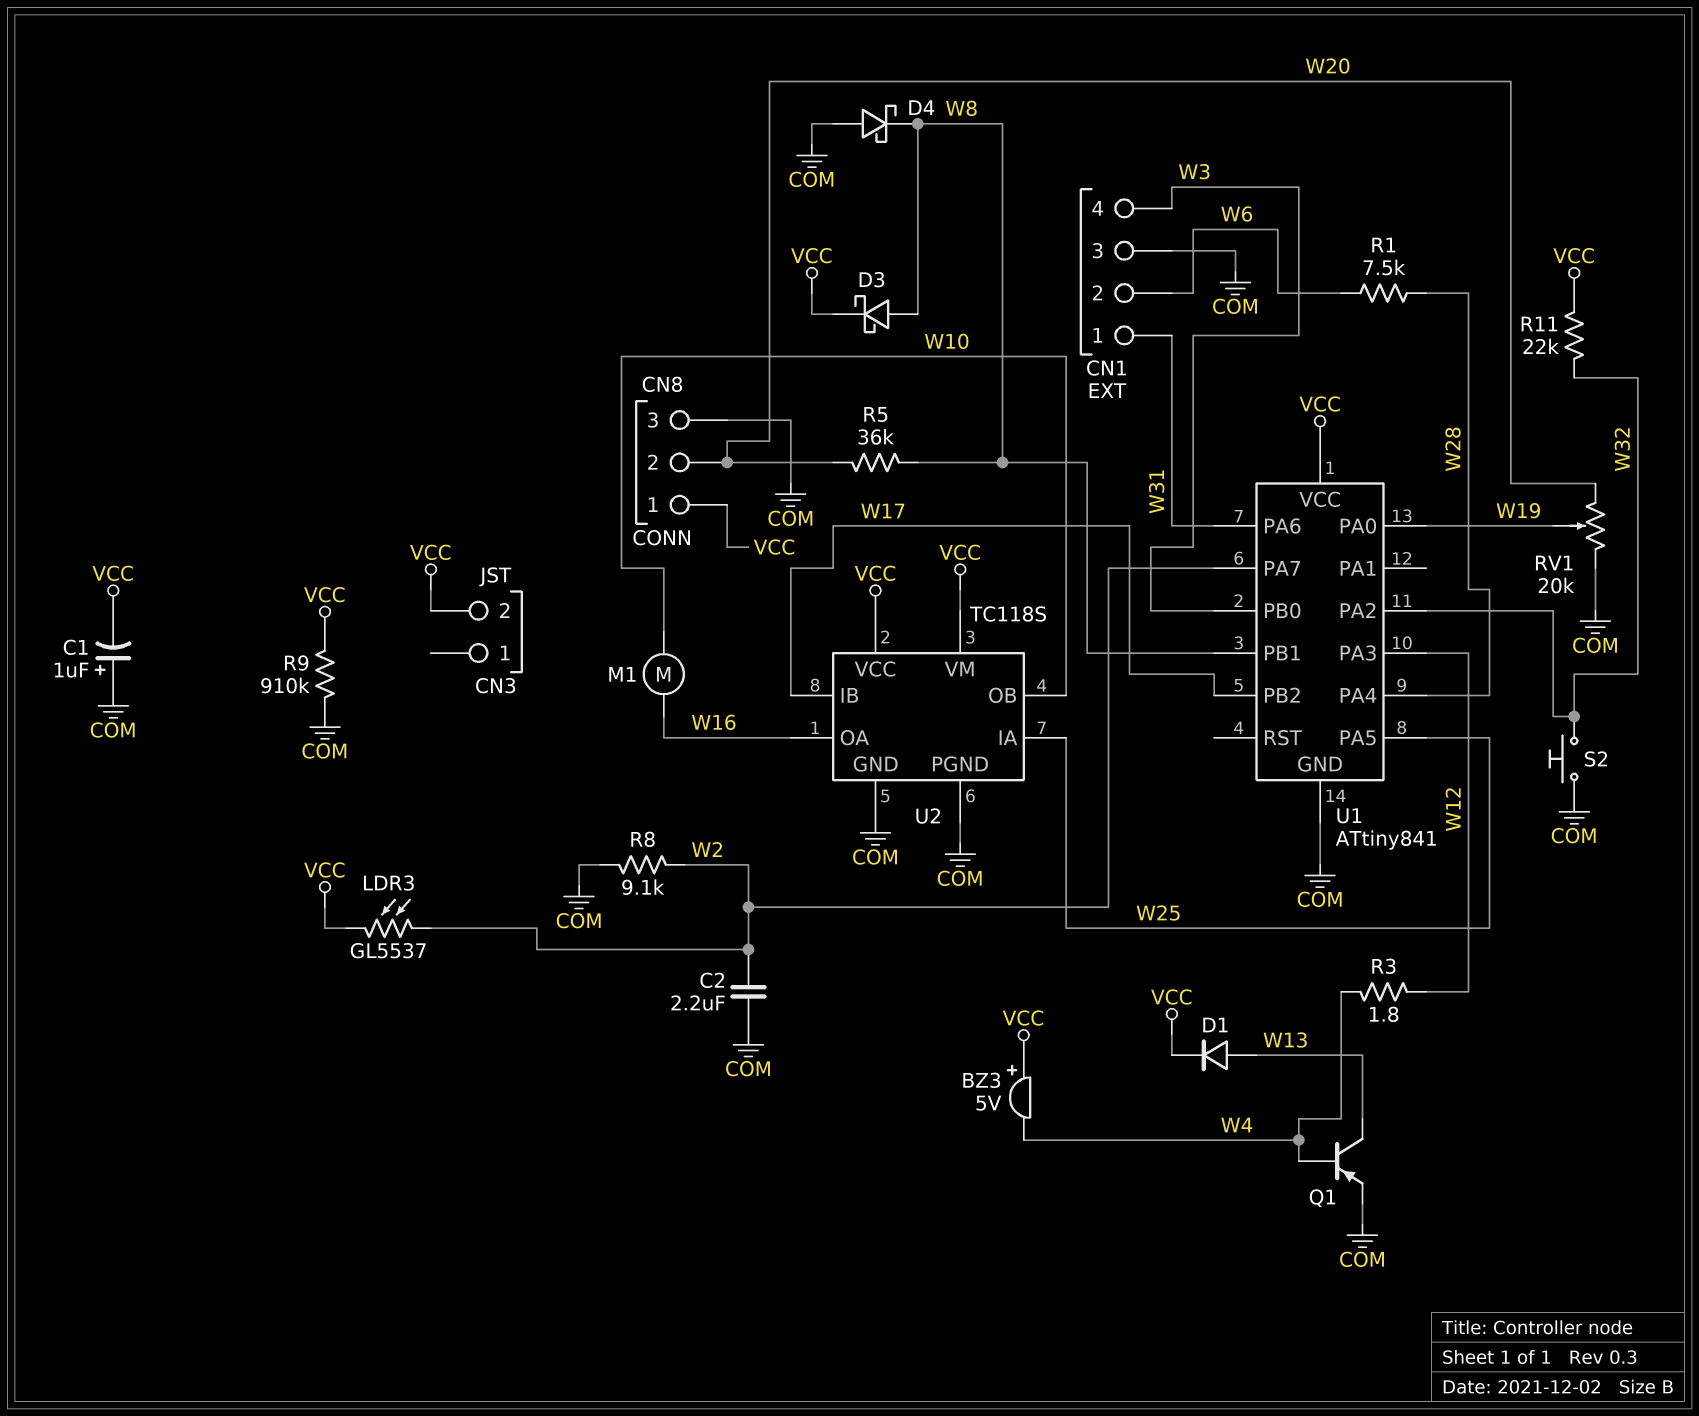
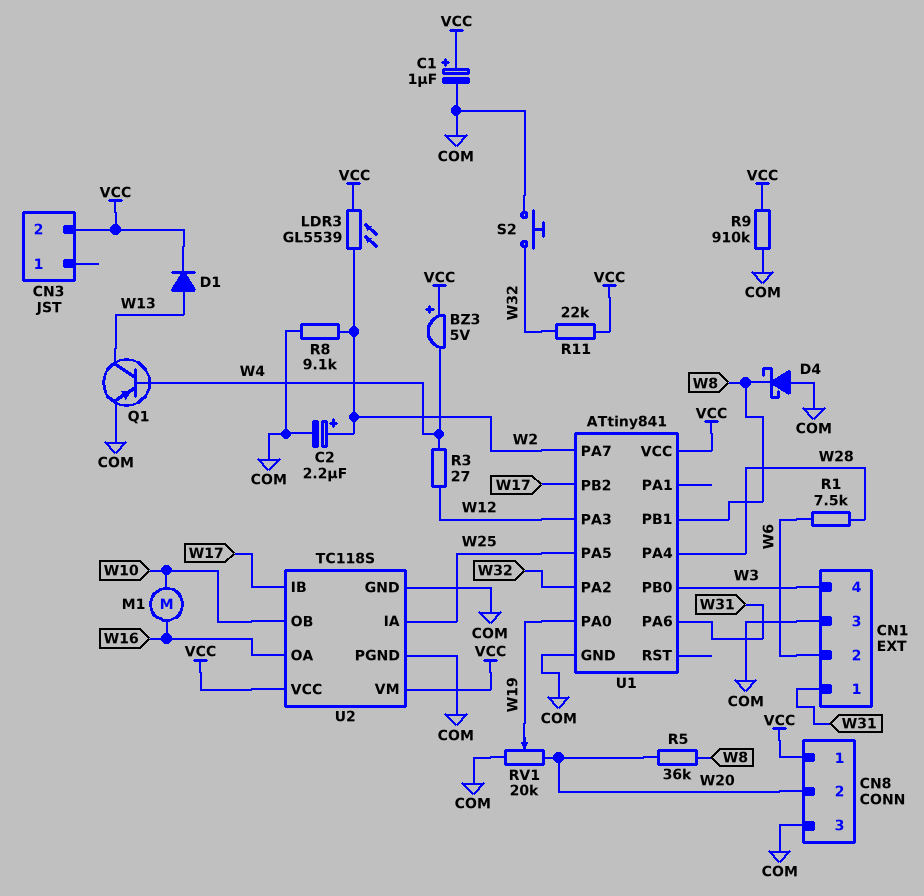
C1: 1uF (plus COM, minus VCC) -> 1uF (plus VCC, minus COM)
C2: 2.2uF (COM, W2) -> 2.2uF (plus W2, minus COM)
D3: schottky (A W8, K VCC) -> none
LDR3: GL5537 (VCC, W2) -> GL5539 (VCC, W2)
R3: 1.8 (W4, W12) -> 27 (W4, W12)

